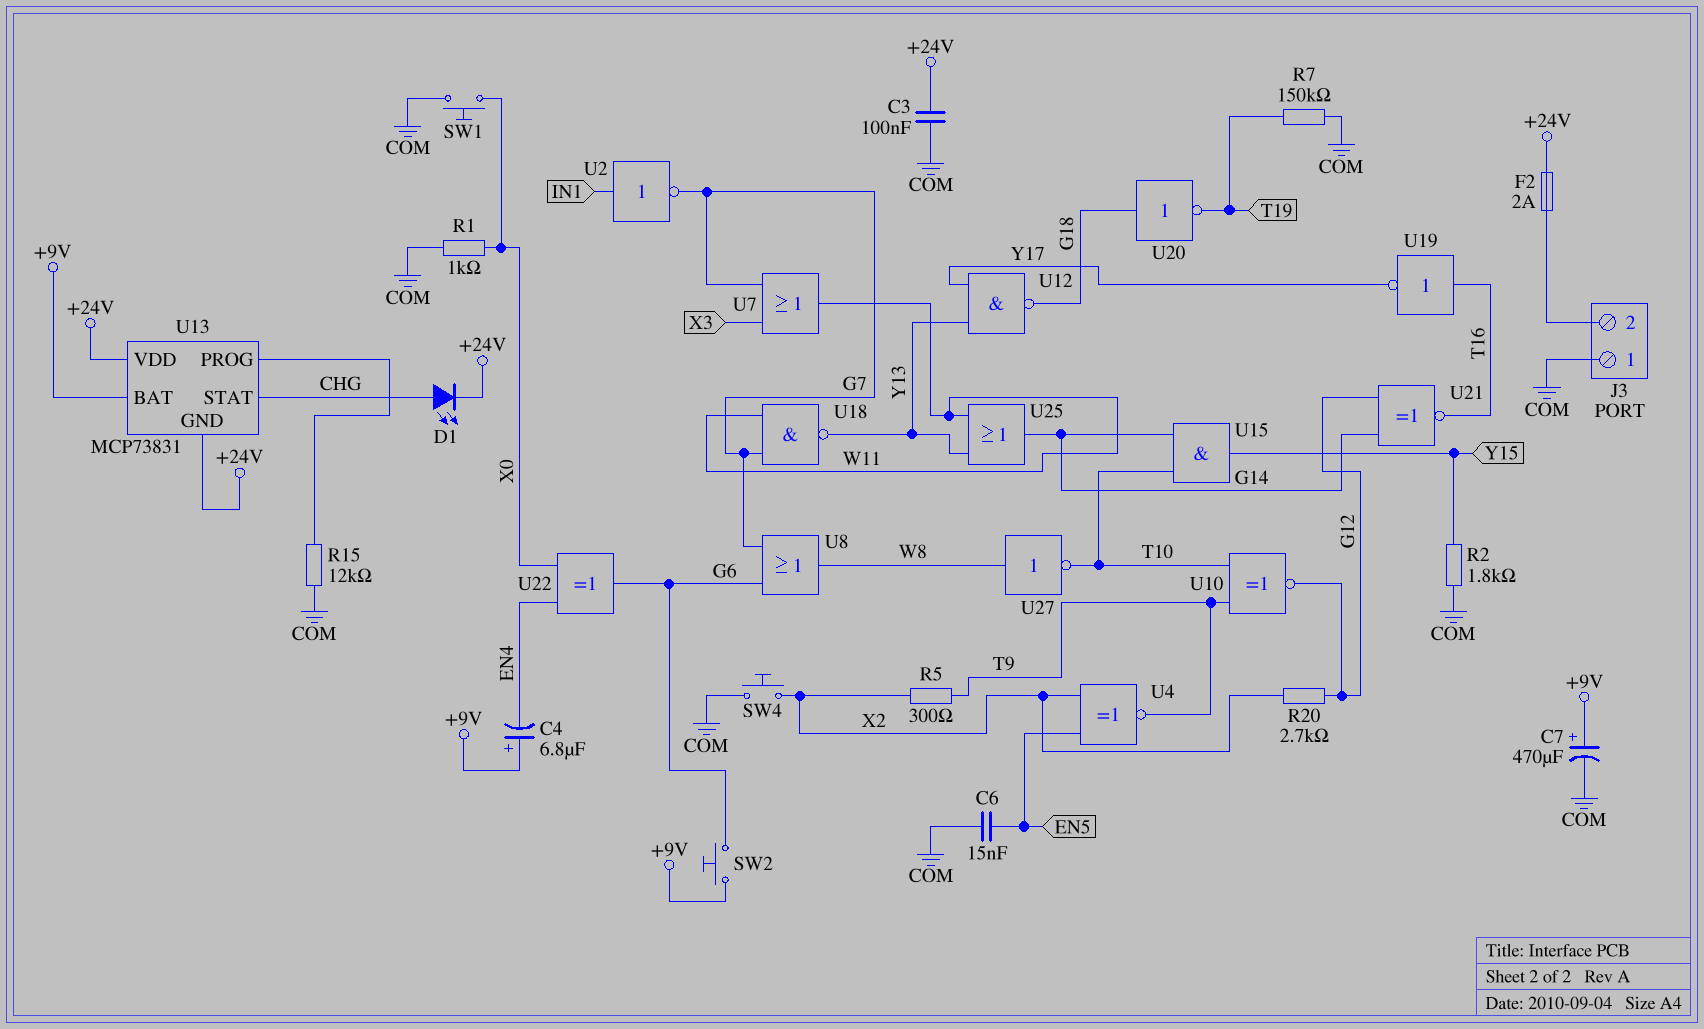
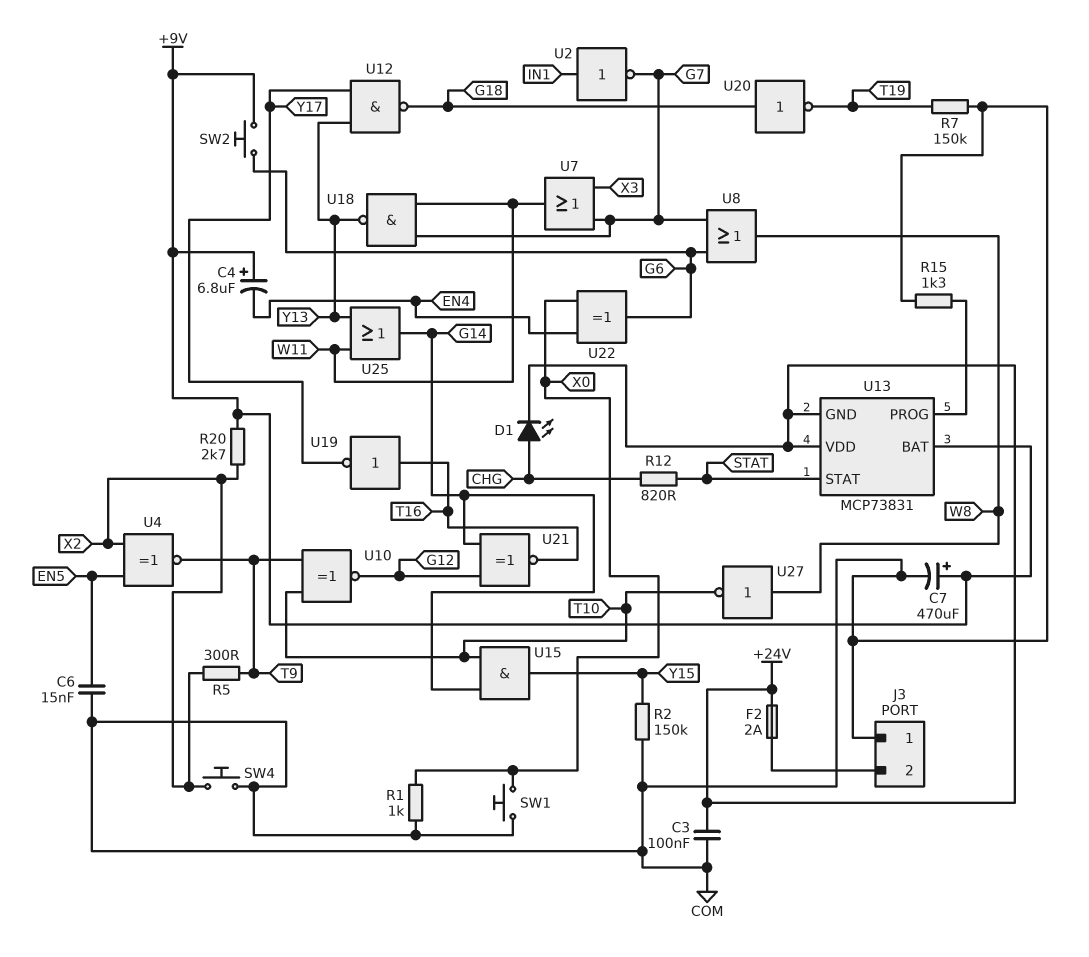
R2: 1.8k (COM, Y15) -> 150k (COM, Y15)
R12: none -> 820 (CHG, STAT)
R15: 12k (COM, U13/PROG) -> 1.3k (COM, U13/PROG)
R20: 2.7k (G12, X2) -> 2.7k (+9V, X2)
U13 pin STAT: CHG -> STAT

